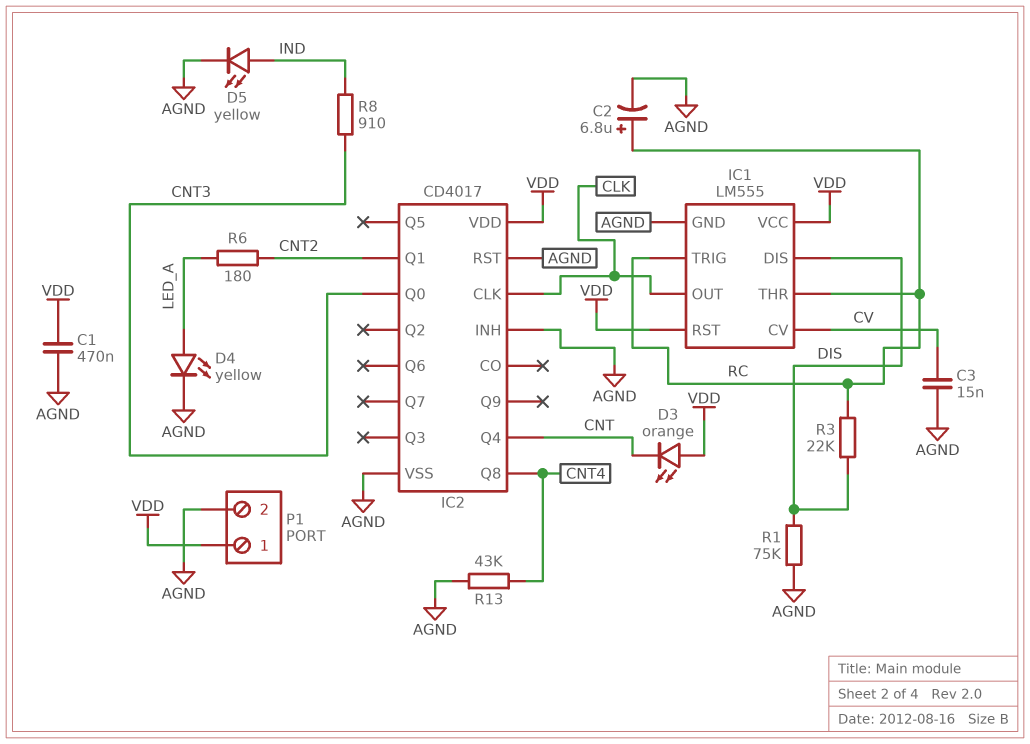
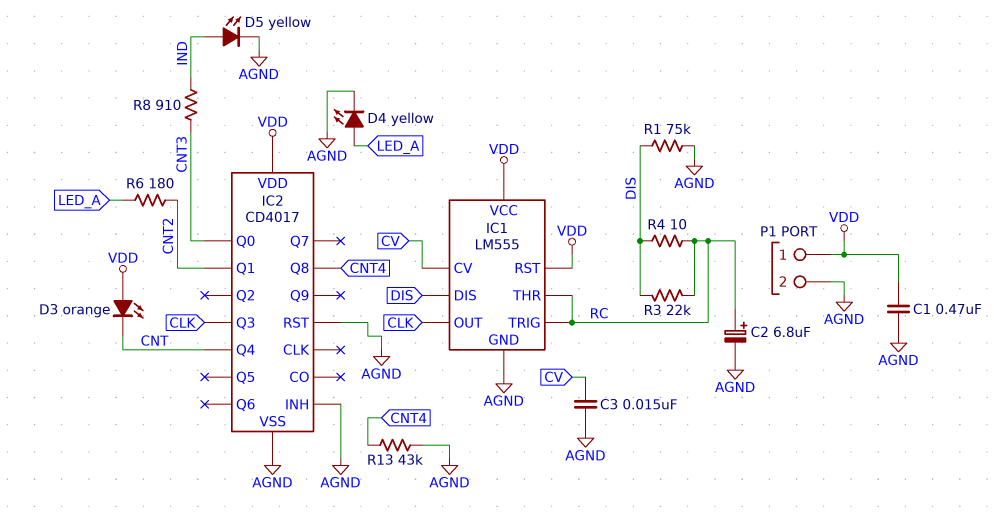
IC2 pin CLK: CLK -> none
IC2 pin Q3: none -> CLK
R4: none -> 10 (DIS, RC)

